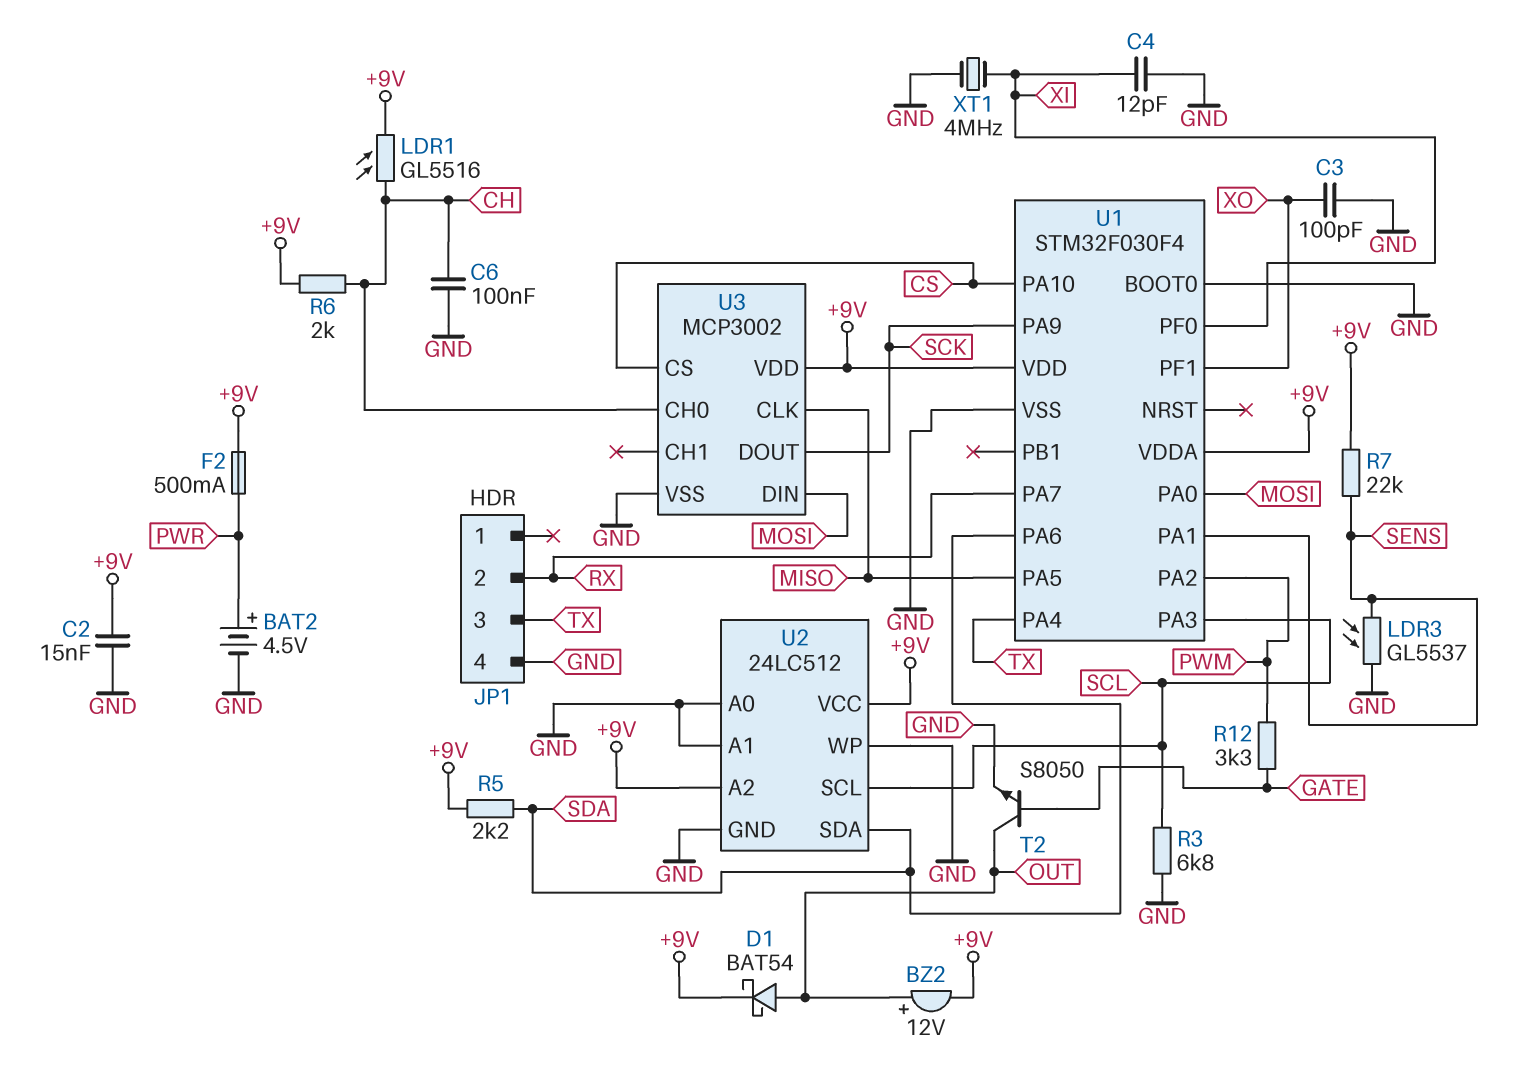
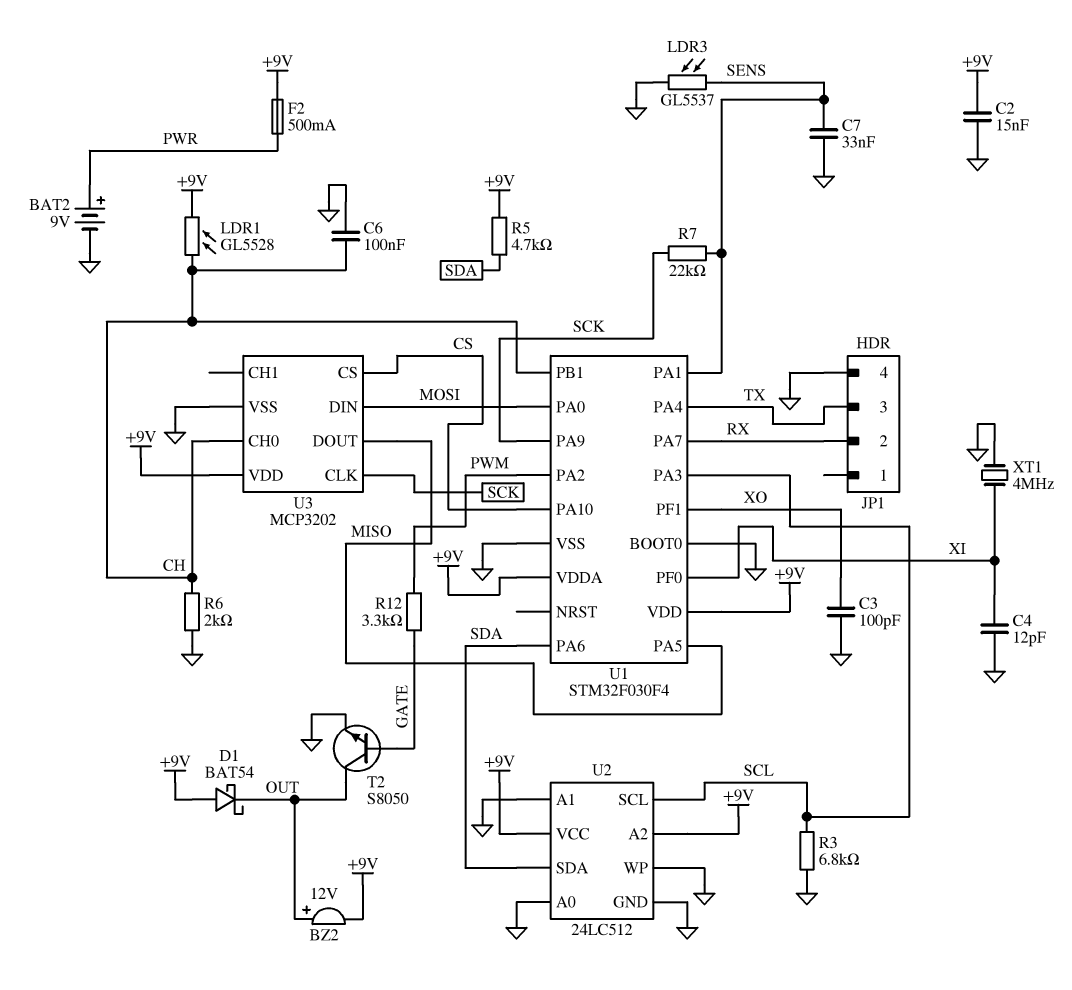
BAT2: 4.5V (plus PWR, minus GND) -> 9V (plus PWR, minus GND)
C7: none -> 33nF (GND, SENS)
D1: schottky BAT54 (A OUT, K +9V) -> schottky BAT54 (A +9V, K OUT)
LDR1: GL5516 (+9V, CH) -> GL5528 (+9V, CH)
R5: 2.2k (+9V, SDA) -> 4.7k (+9V, SDA)
R6: 2k (+9V, CH) -> 2k (CH, GND)
R7: 22k (+9V, SENS) -> 22k (SCK, SENS)
U1 pin PB1: none -> CH
U3: MCP3002 -> MCP3202
U3 pin CLK: MISO -> SCK
U3 pin DOUT: SCK -> MISO

